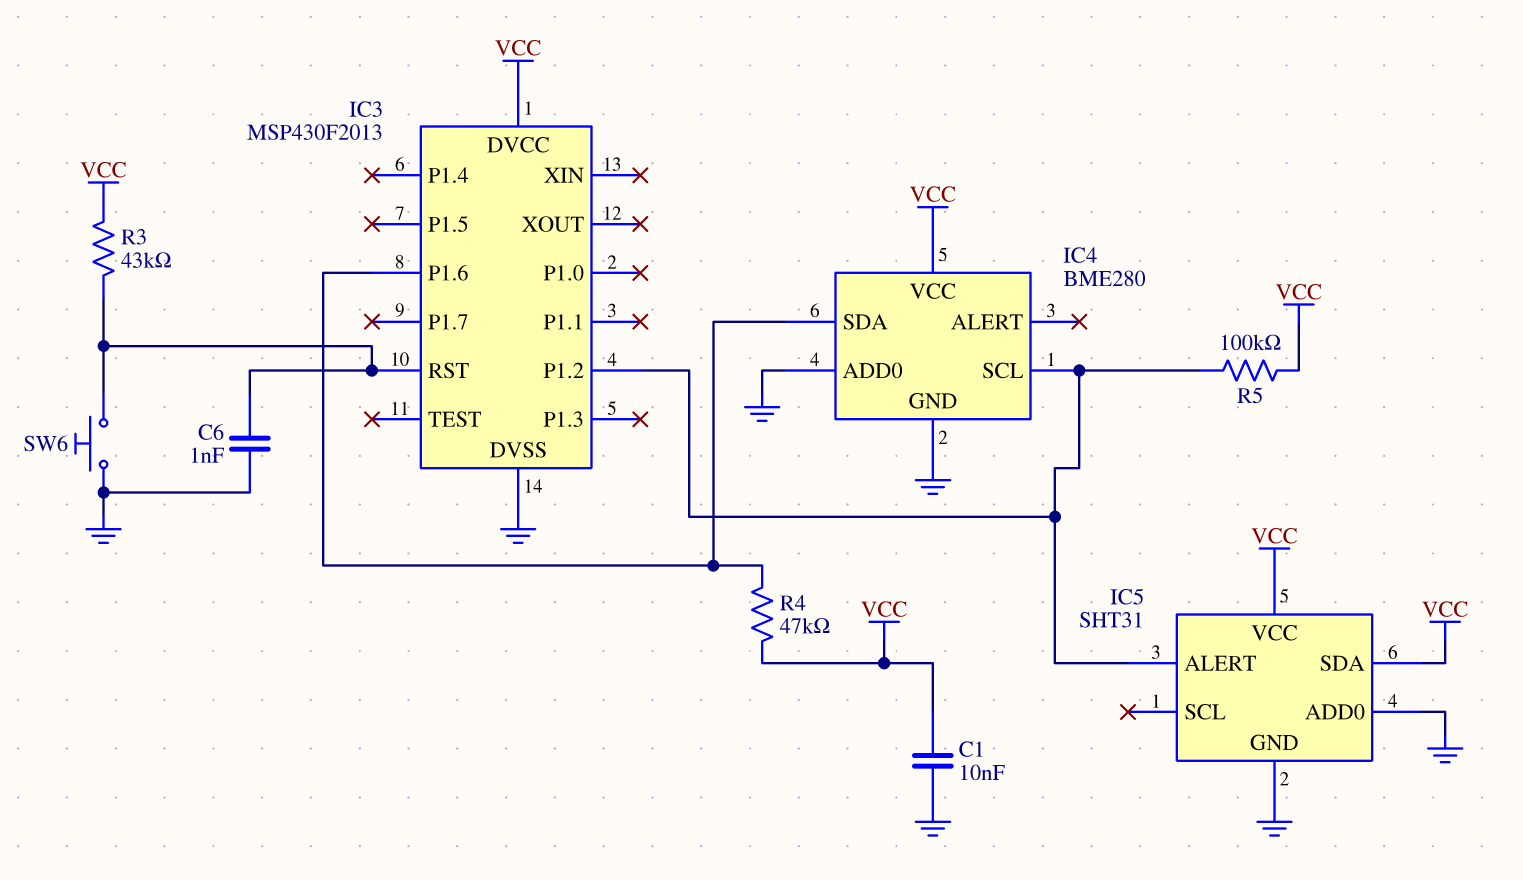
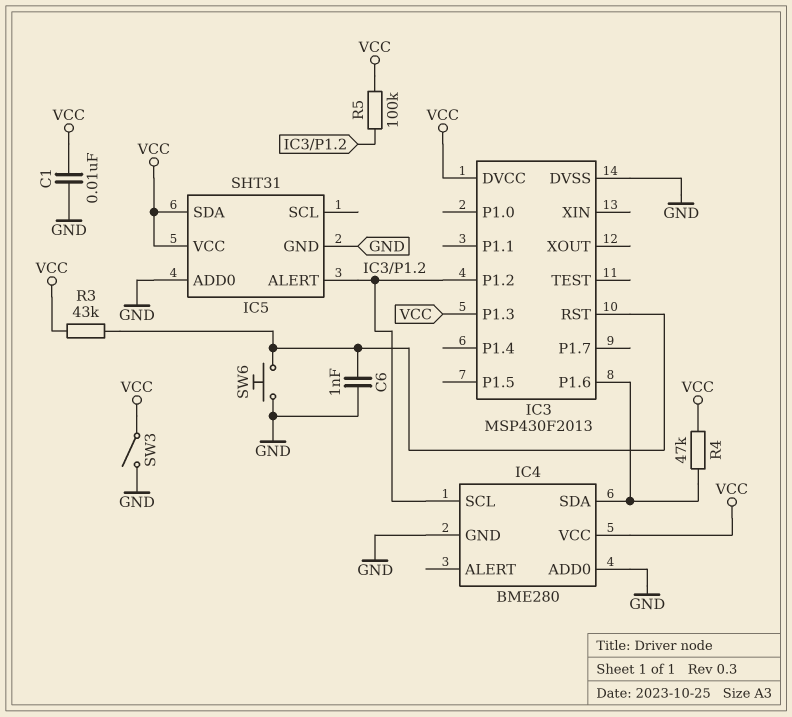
IC3 pin P1.3: none -> VCC
SW3: none -> switch (GND, VCC)

